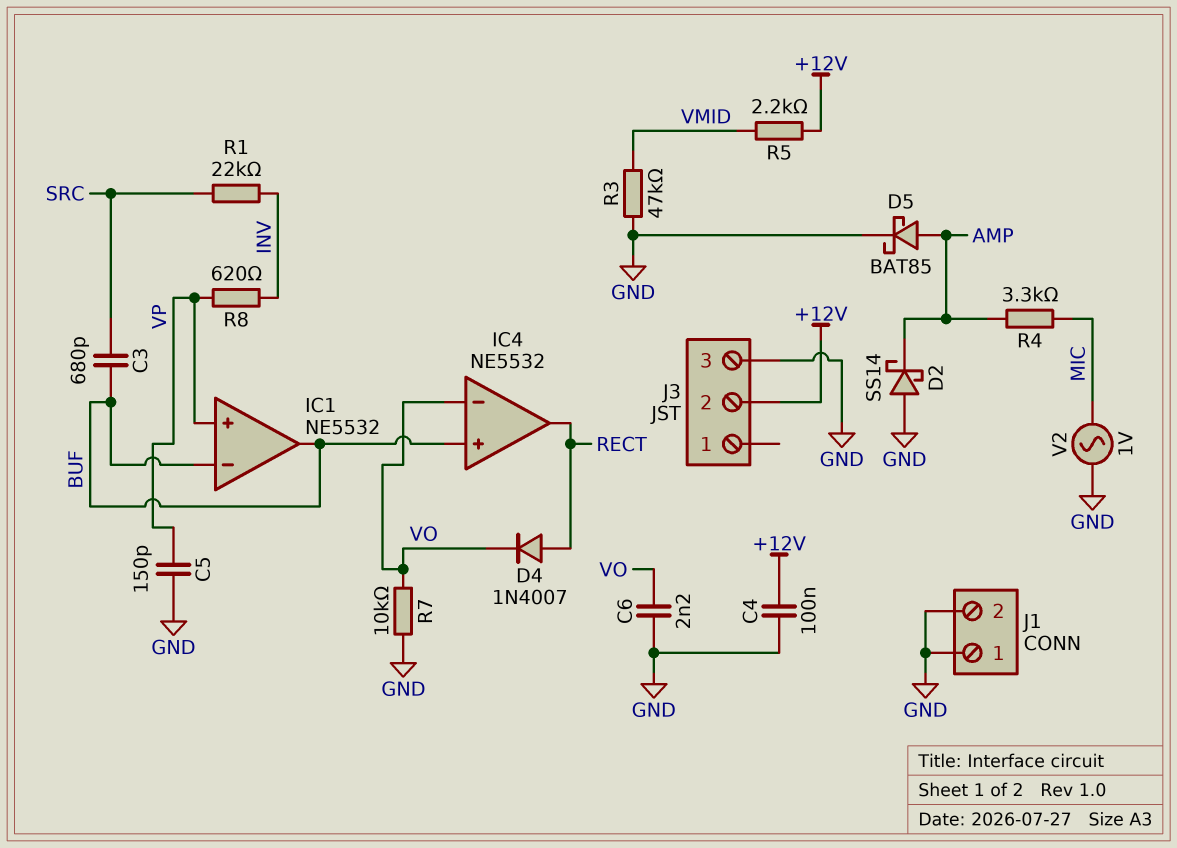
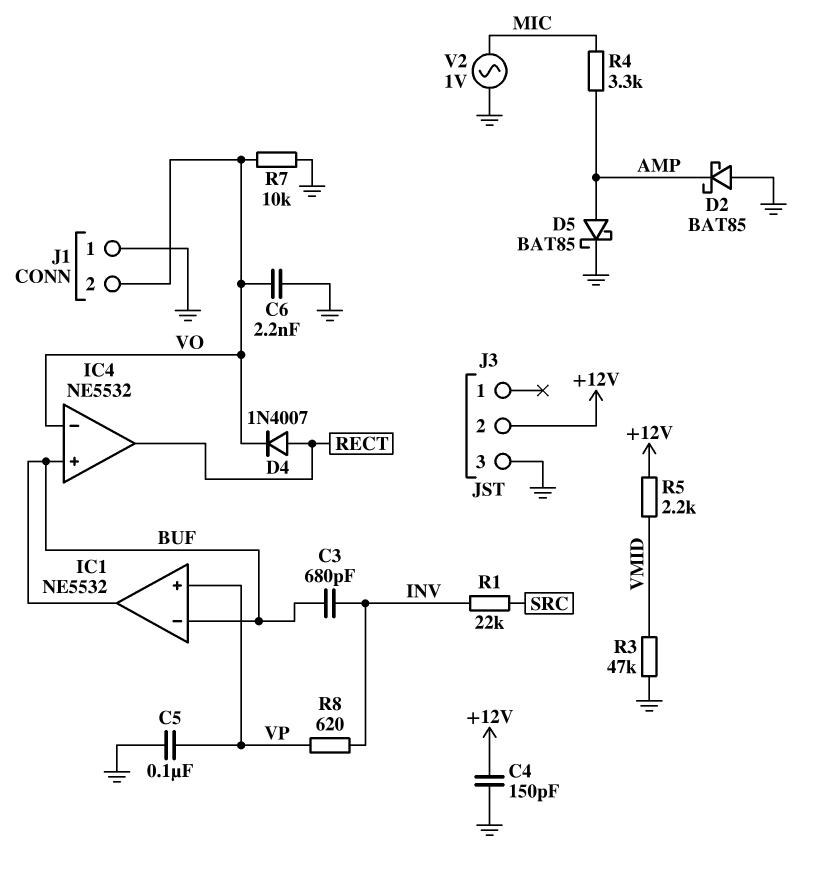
C3: 680pF (BUF, SRC) -> 680pF (BUF, INV)
C4: 100nF (+12V, GND) -> 150pF (+12V, GND)
C5: 150pF (GND, VP) -> 100nF (GND, VP)
D2: schottky SS14 (A GND, K AMP) -> schottky BAT85 (A GND, K AMP)
J1 pin 2: GND -> VO

